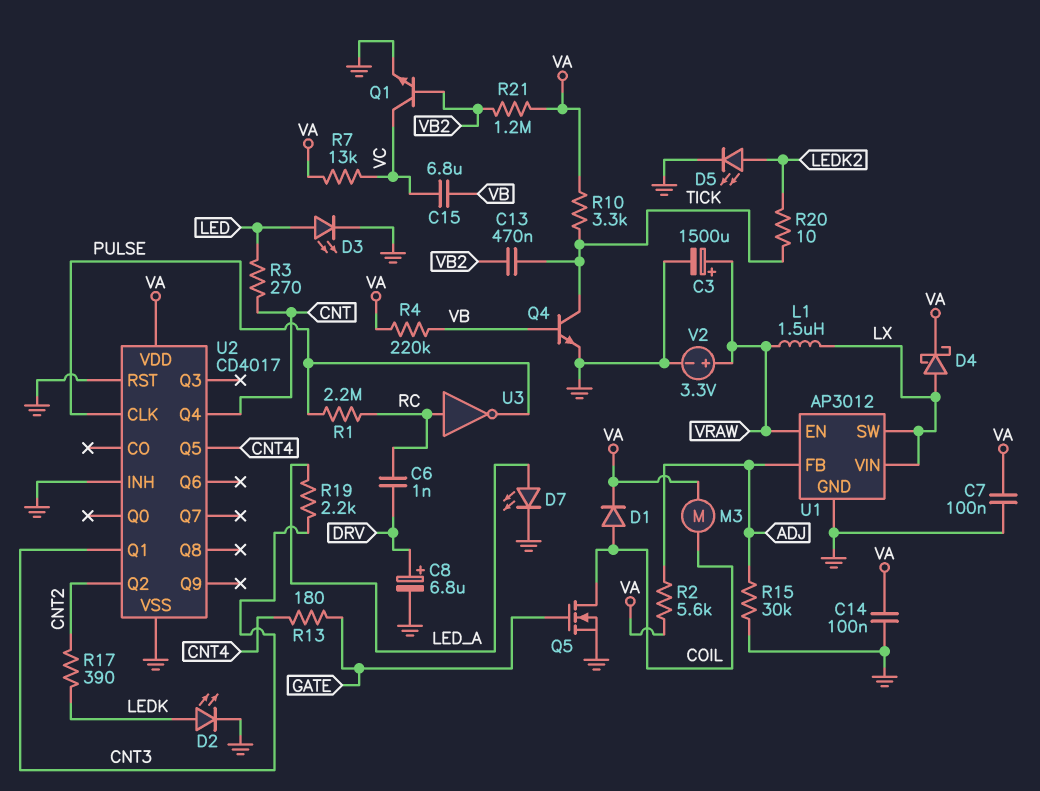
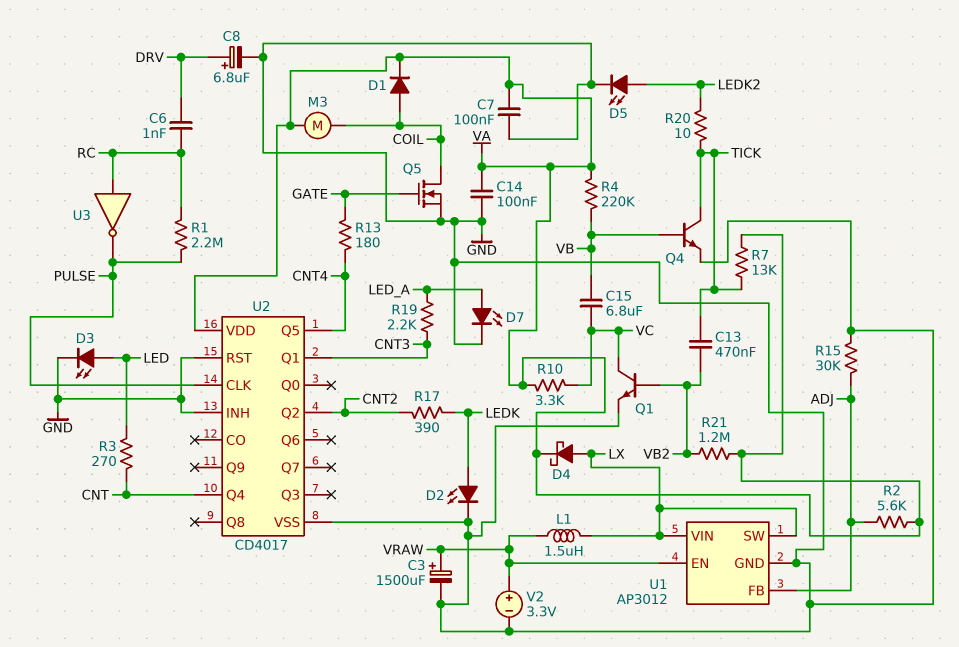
R7: 13k (VA, VC) -> 13k (TICK, VA)
R10: 3.3k (TICK, VA) -> 3.3k (VA, VC)

